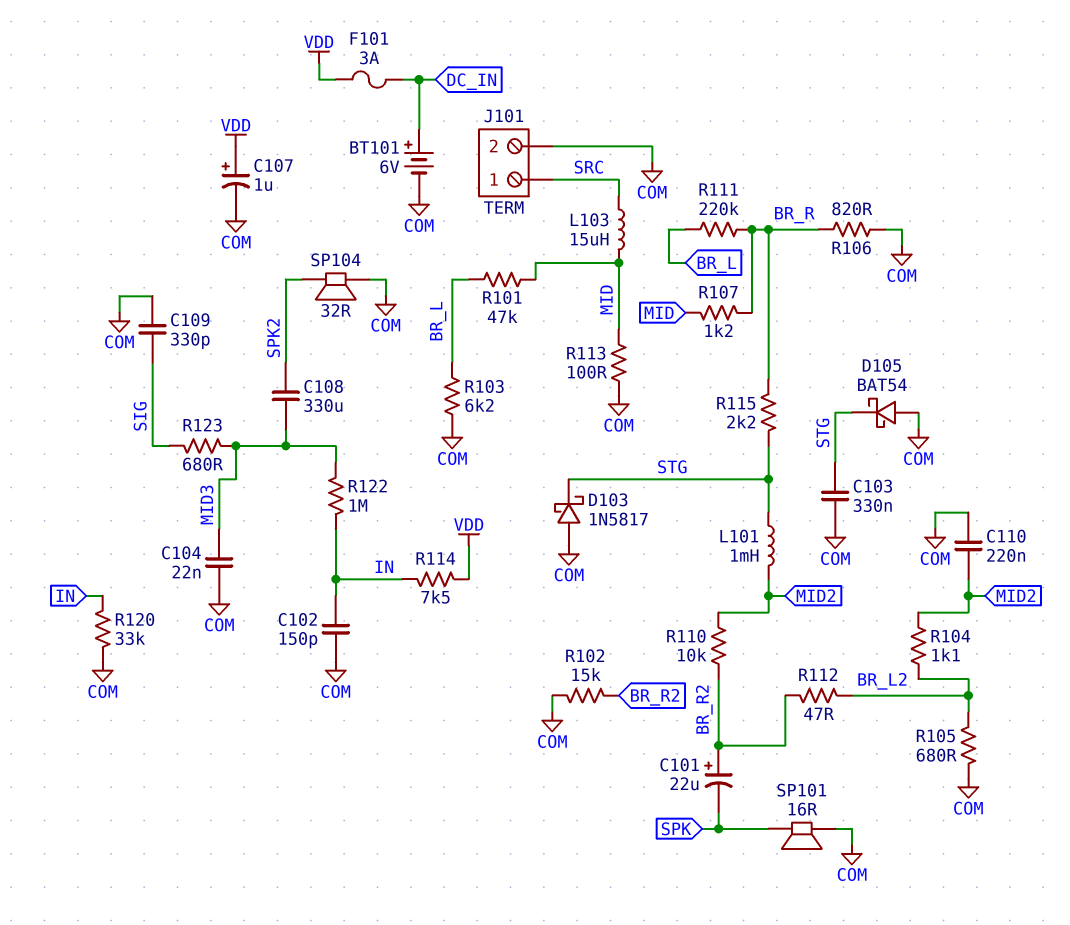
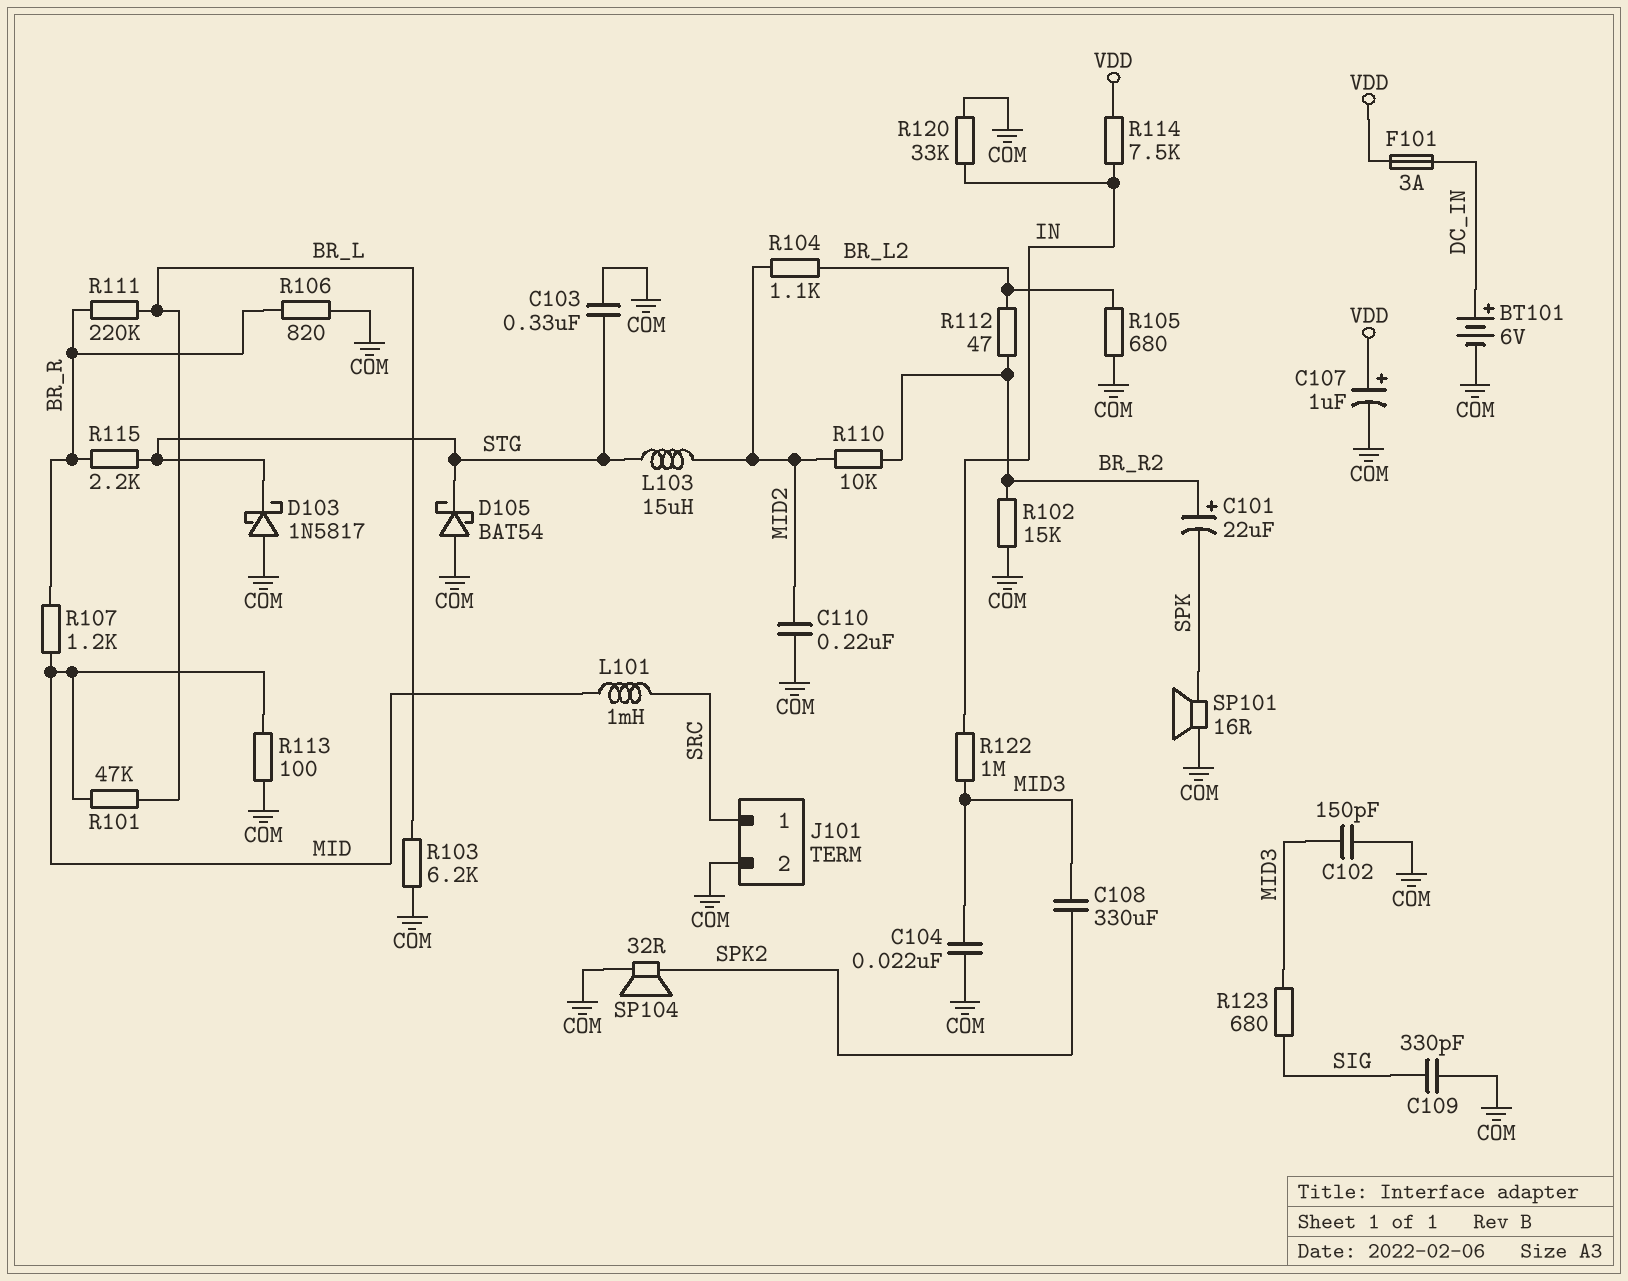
C102: 150pF (COM, IN) -> 150pF (COM, MID3)
L101: 1mH (MID2, STG) -> 1mH (MID, SRC)
L103: 15uH (MID, SRC) -> 15uH (MID2, STG)

